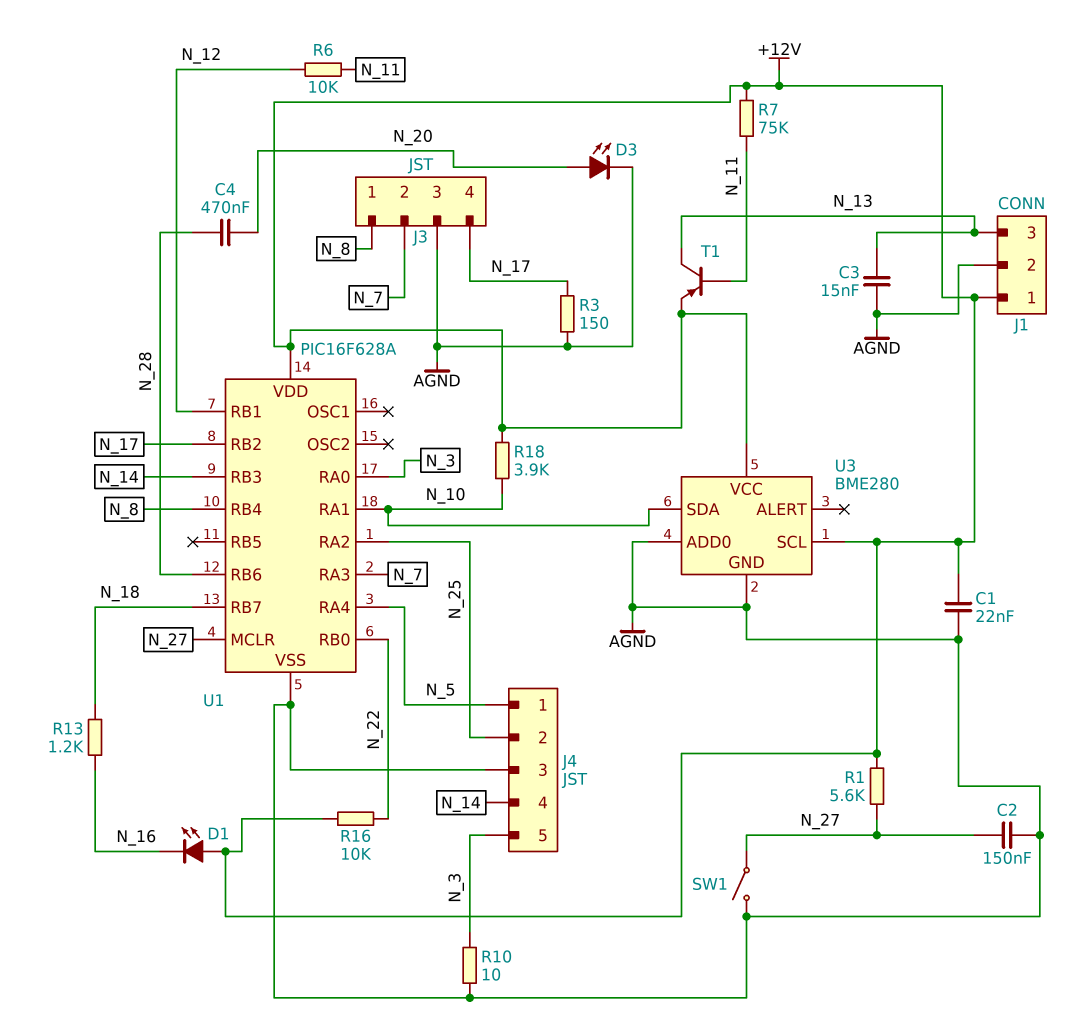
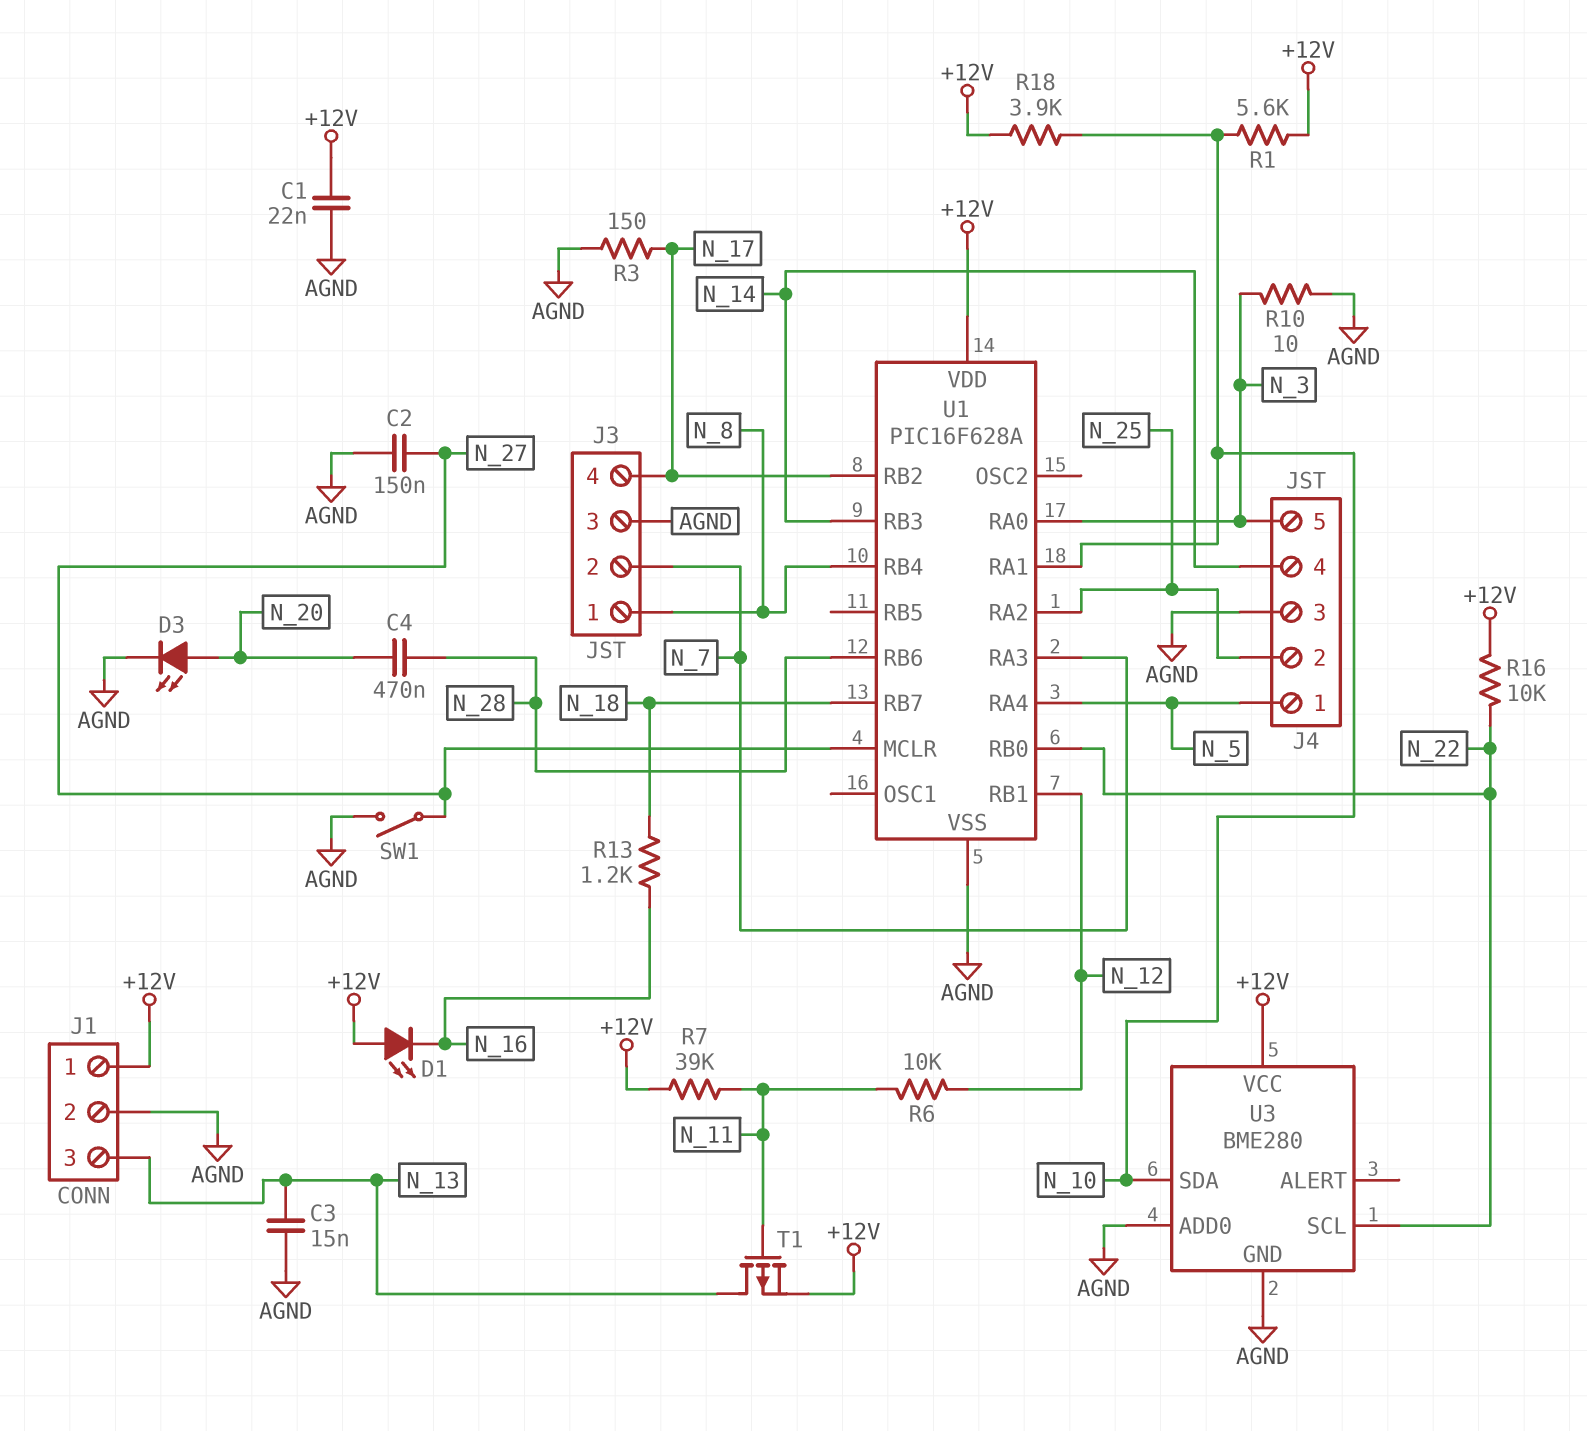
R1: 5.6k (+12V, N_27) -> 5.6k (+12V, N_10)
R7: 75k (+12V, N_11) -> 39k (+12V, N_11)
T1: PNP (B N_11, C N_13, E +12V) -> PMOS (G N_11, D N_13, S +12V)
U3 pin SCL: +12V -> N_22

